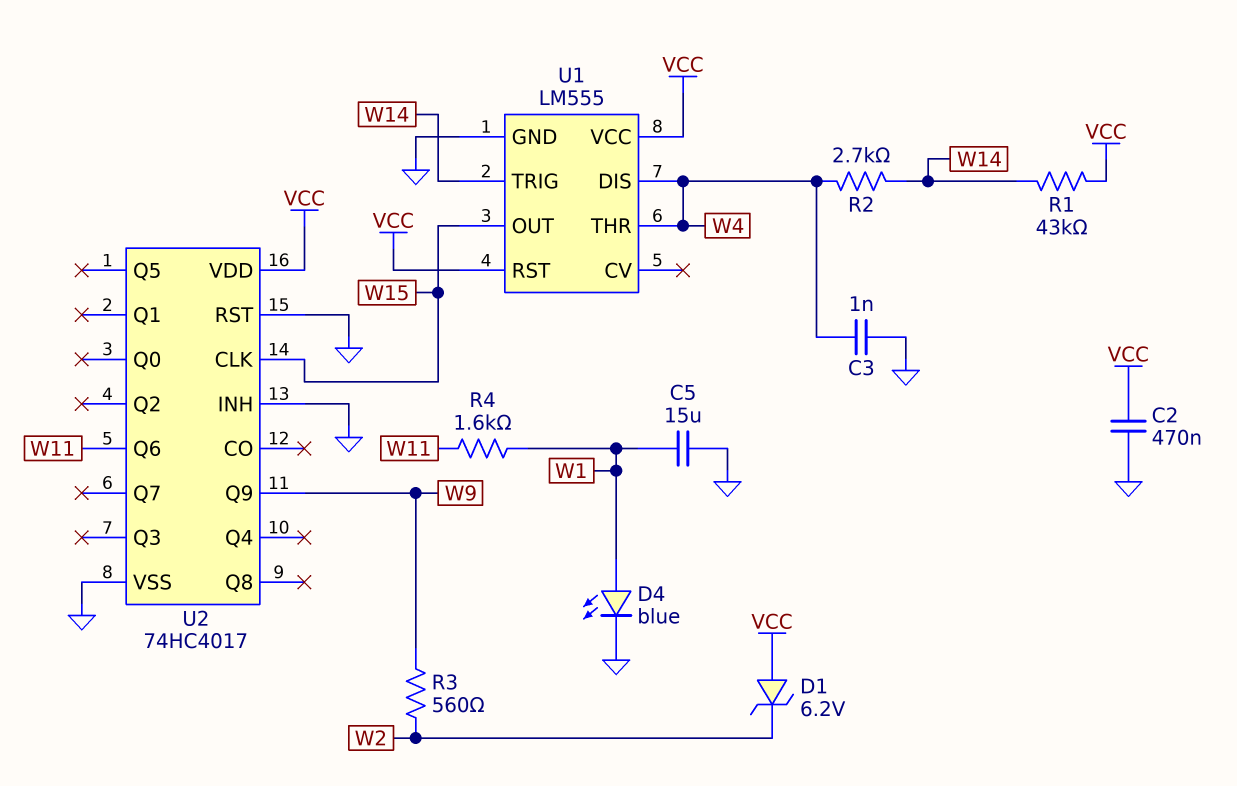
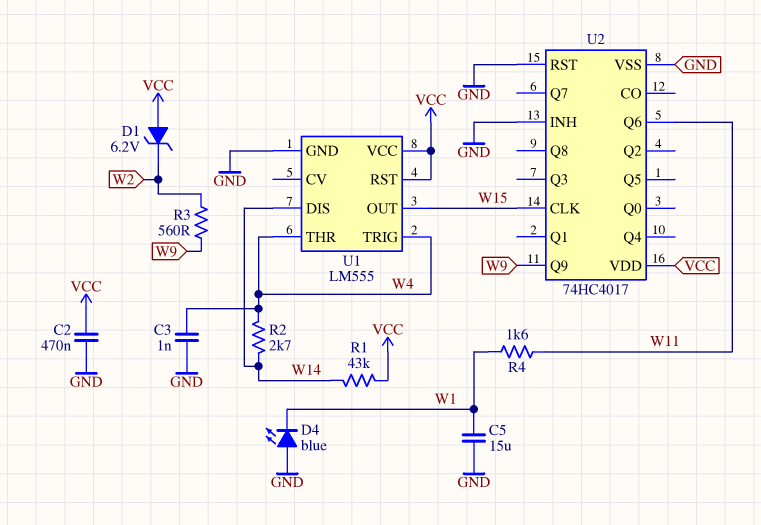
D4: LED blue (A W1, K GND) -> LED blue (A GND, K W1)
U1 pin DIS: W4 -> W14
U1 pin TRIG: W14 -> W4

